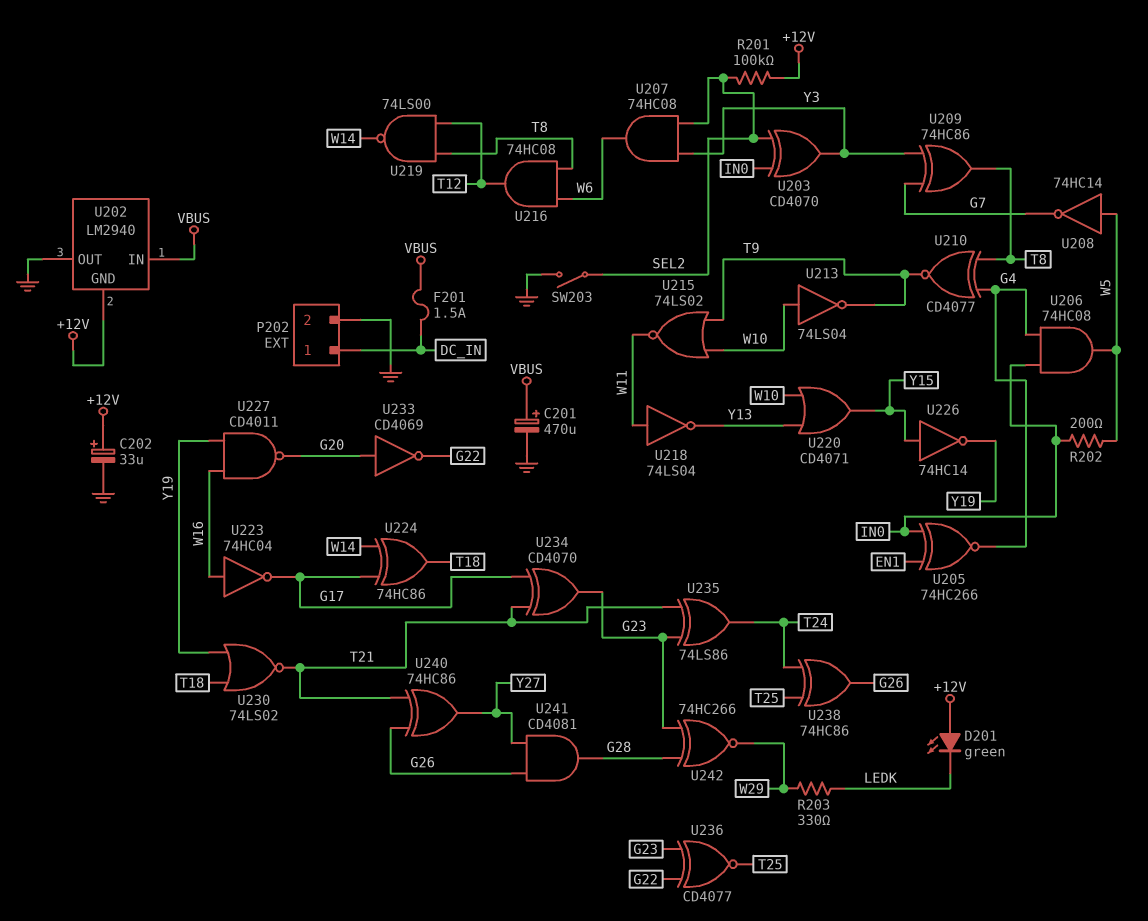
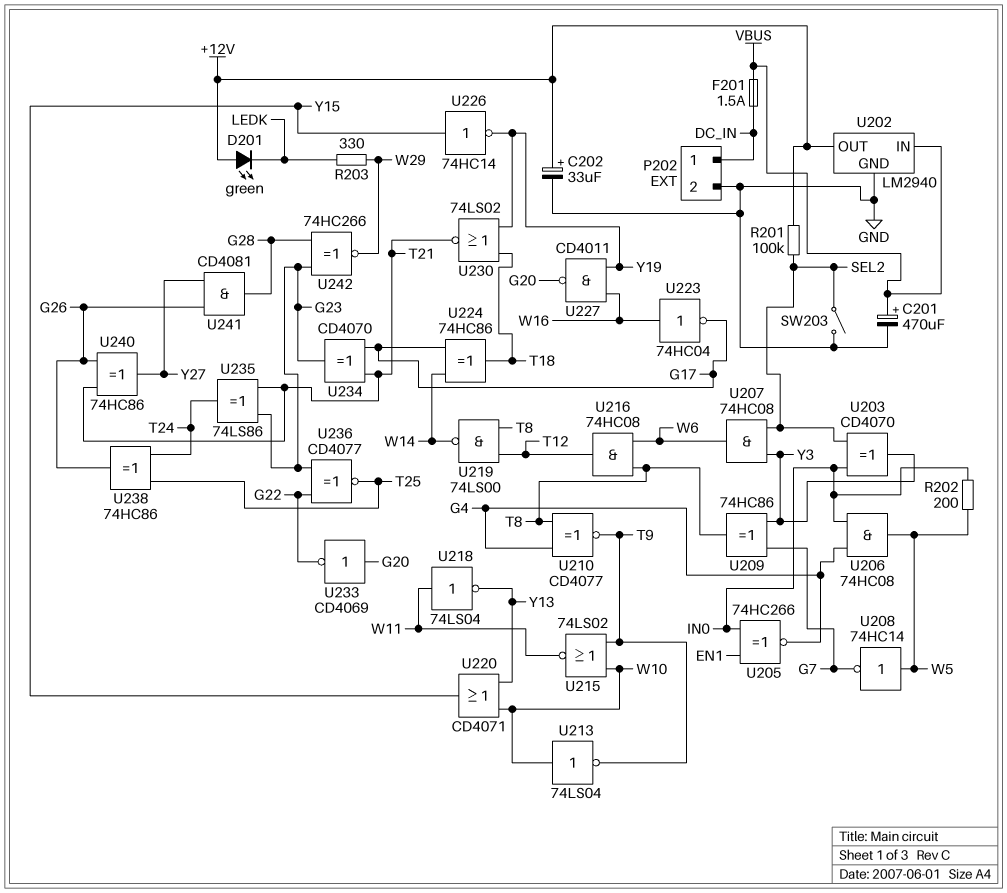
U202 pin GND: +12V -> GND
U202 pin OUT: GND -> +12V

